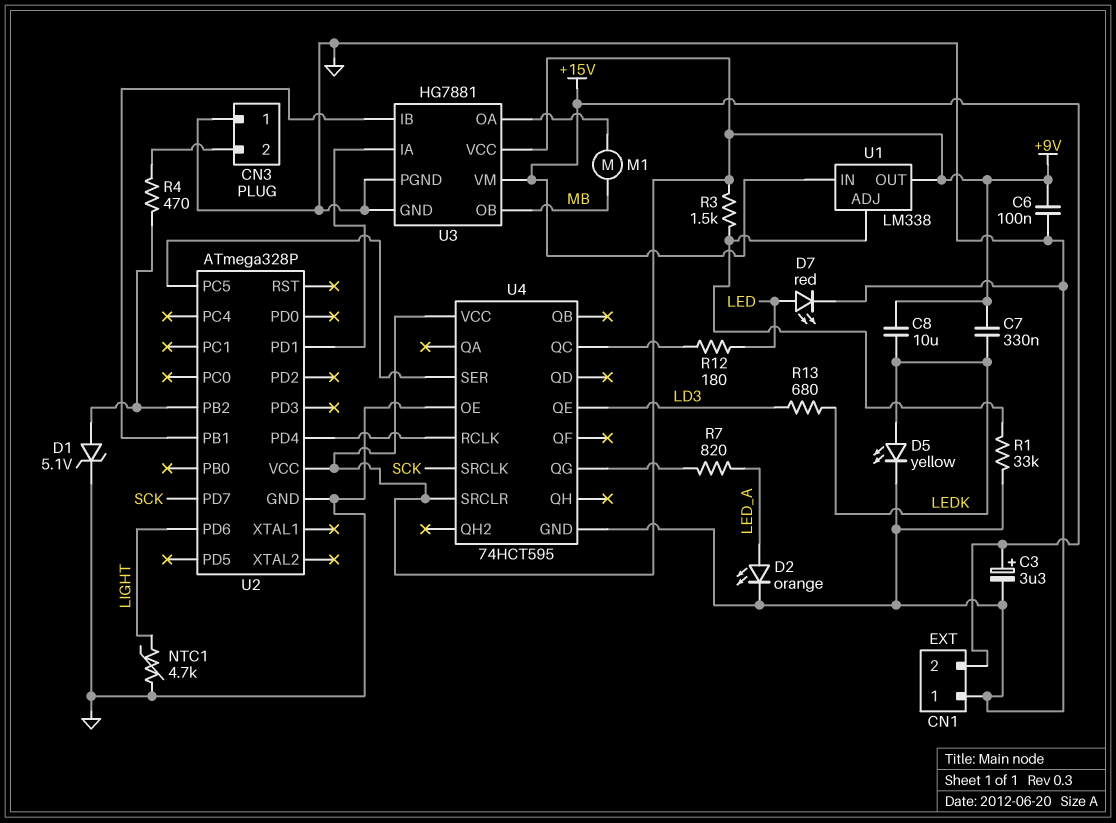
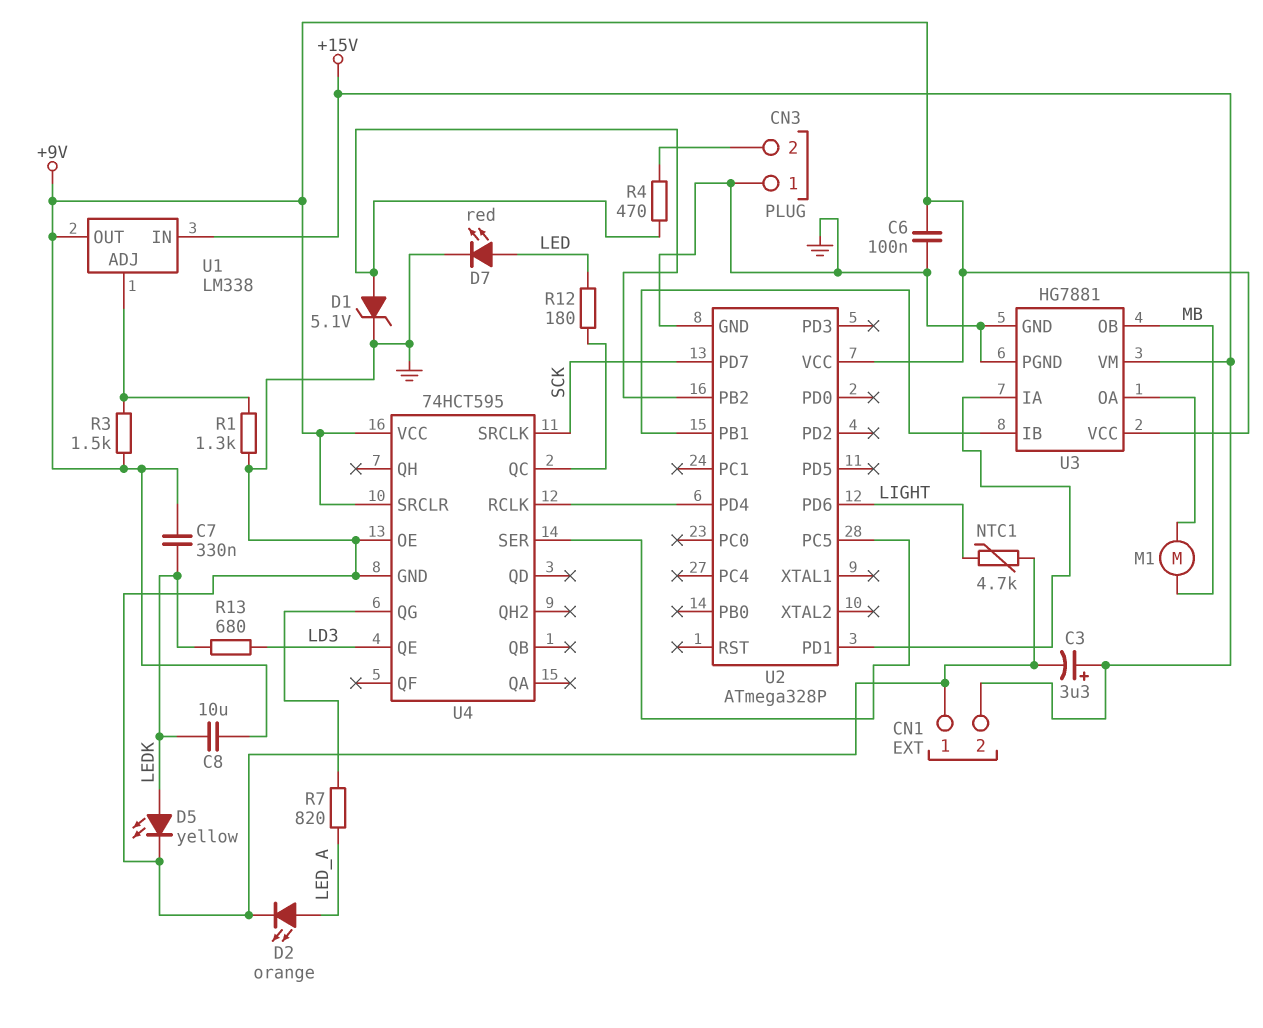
R1: 33k (GND, U1/ADJ) -> 1.3k (GND, U1/ADJ)

